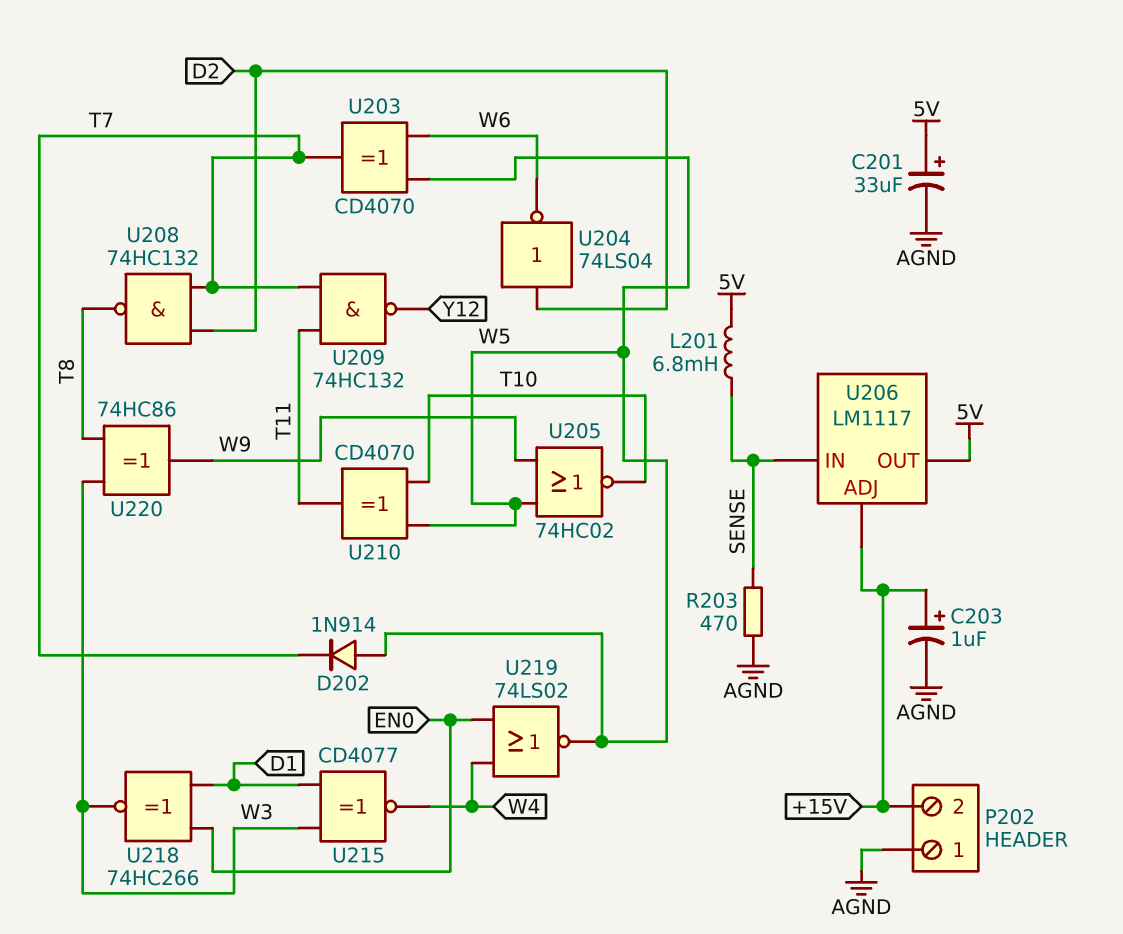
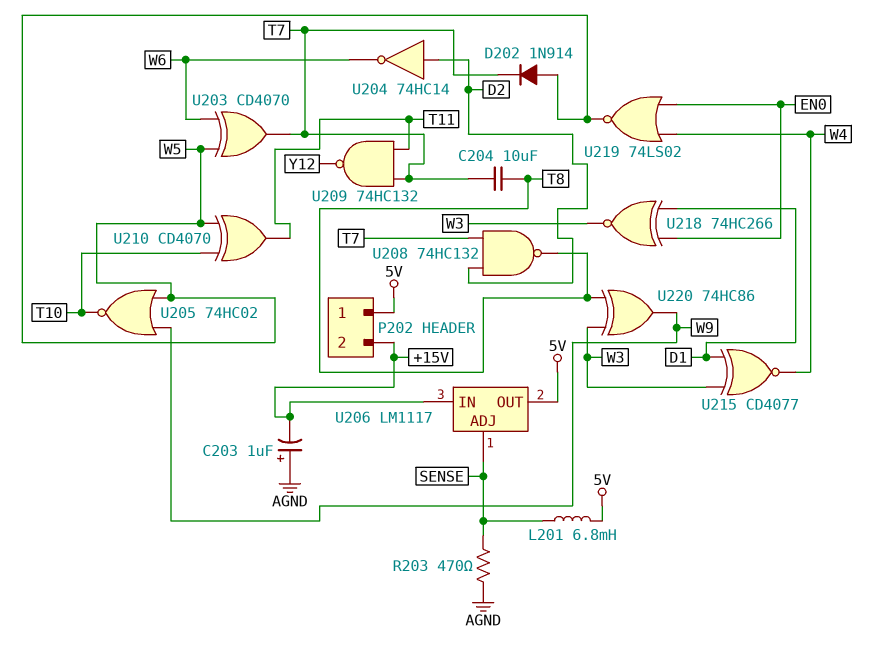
C201: 33uF (plus 5V, minus AGND) -> none
C203: 1uF (plus +15V, minus AGND) -> 1uF (plus AGND, minus +15V)
C204: none -> 10uF (T7, T8)
P202 pin 1: AGND -> 5V
U204: NOT 74LS04 (in D2, out W6) -> NOT 74HC14 (in D2, out W6)
U206 pin ADJ: +15V -> SENSE
U206 pin IN: SENSE -> +15V

